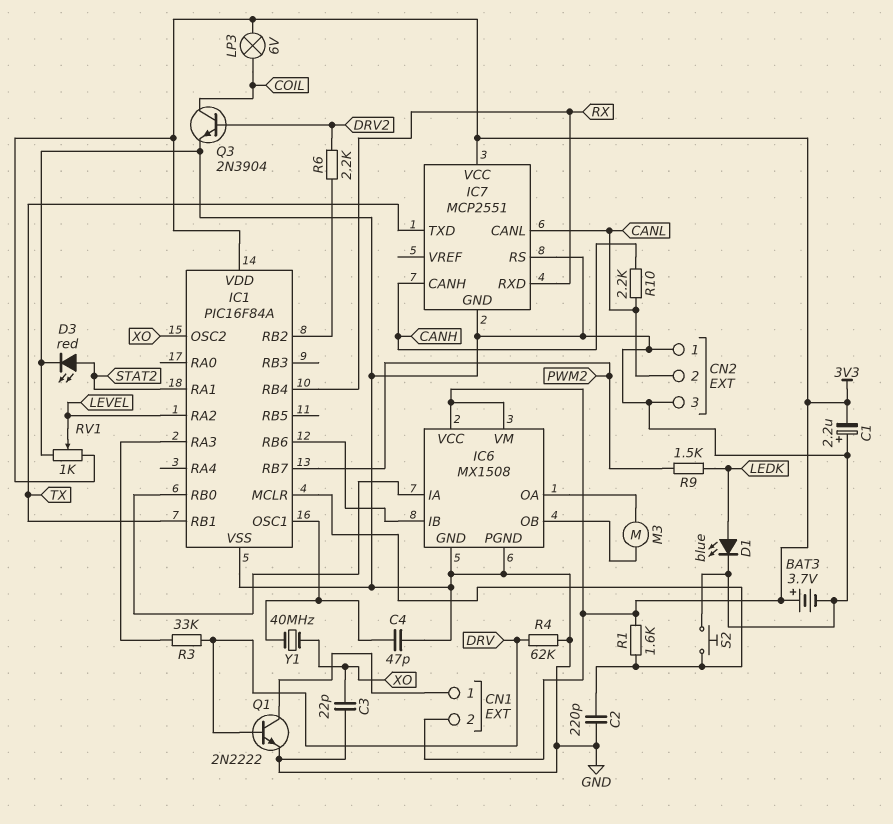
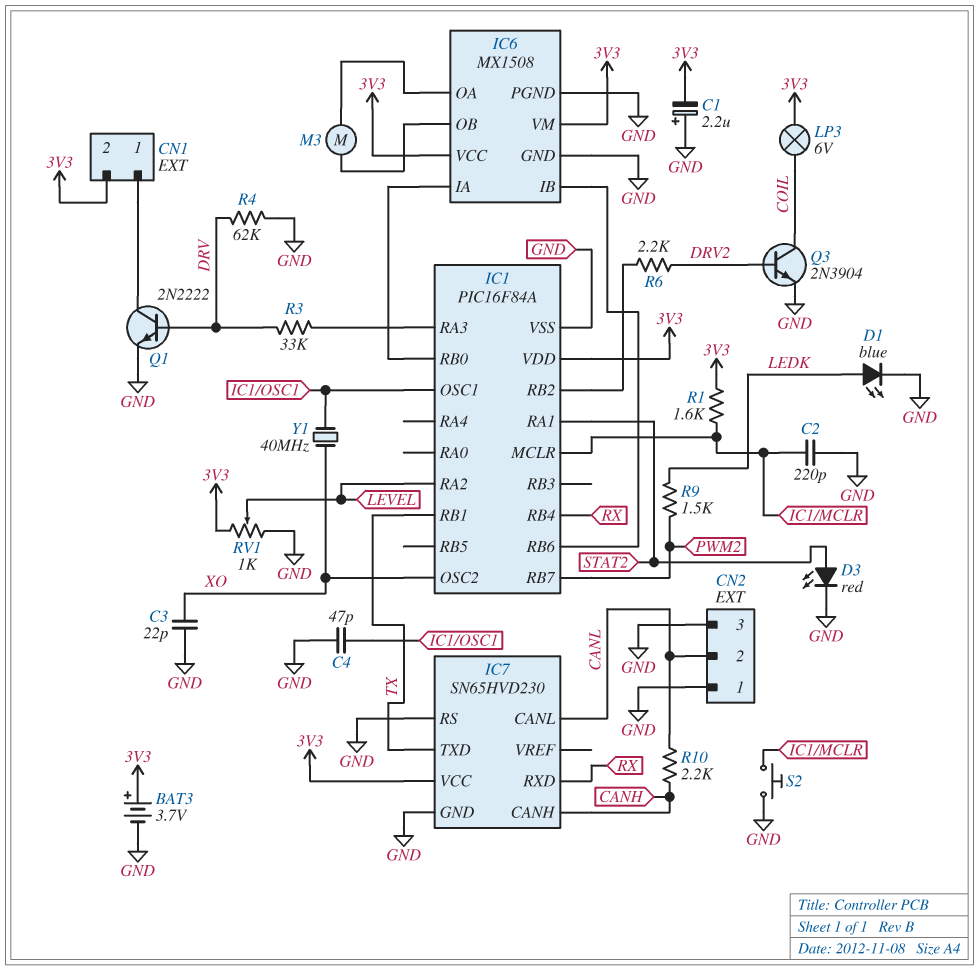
IC7: MCP2551 -> SN65HVD230

